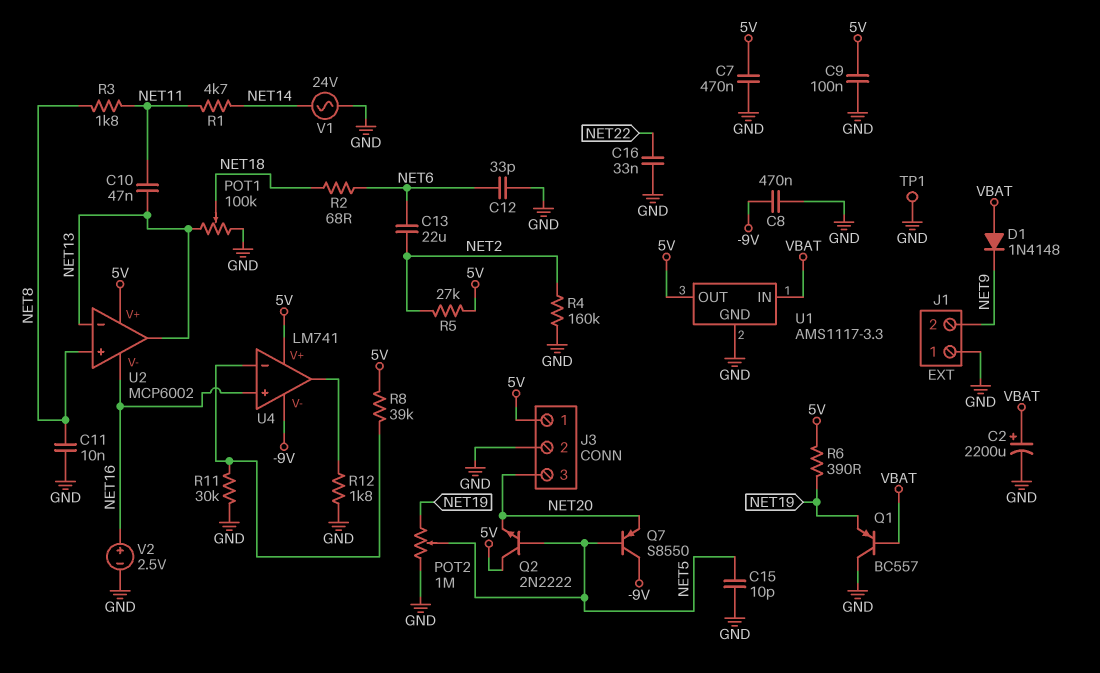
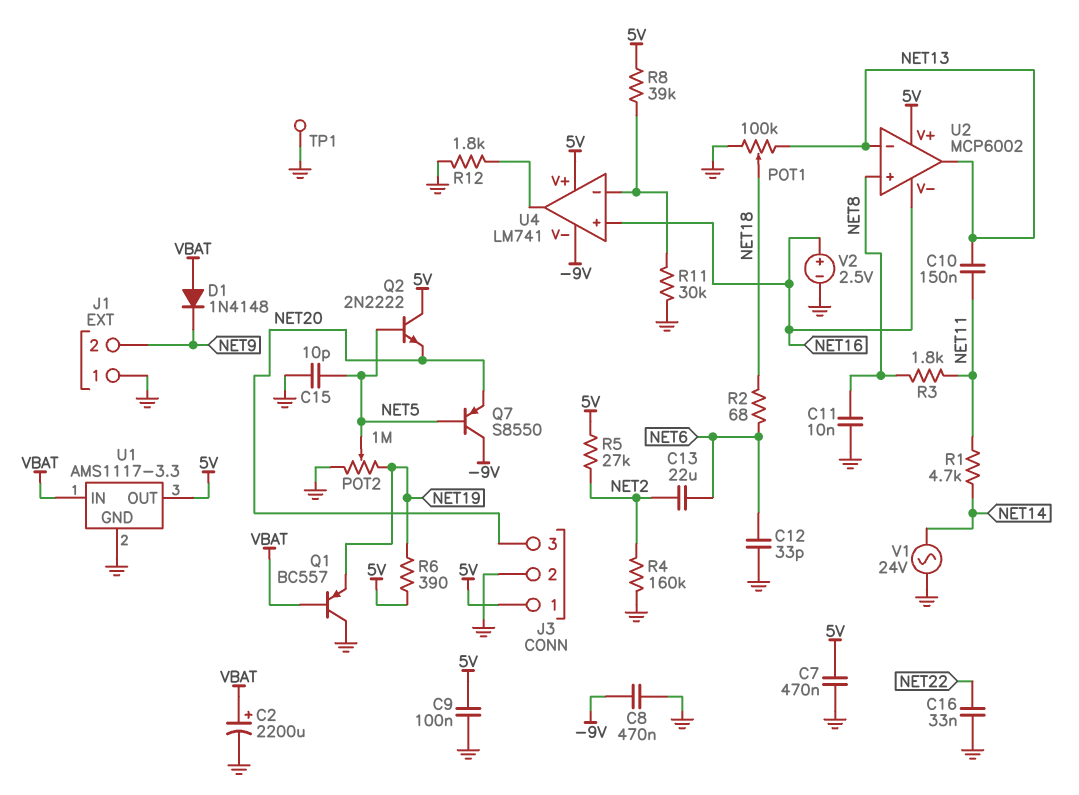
C10: 47nF (NET11, NET13) -> 150nF (NET11, NET13)

